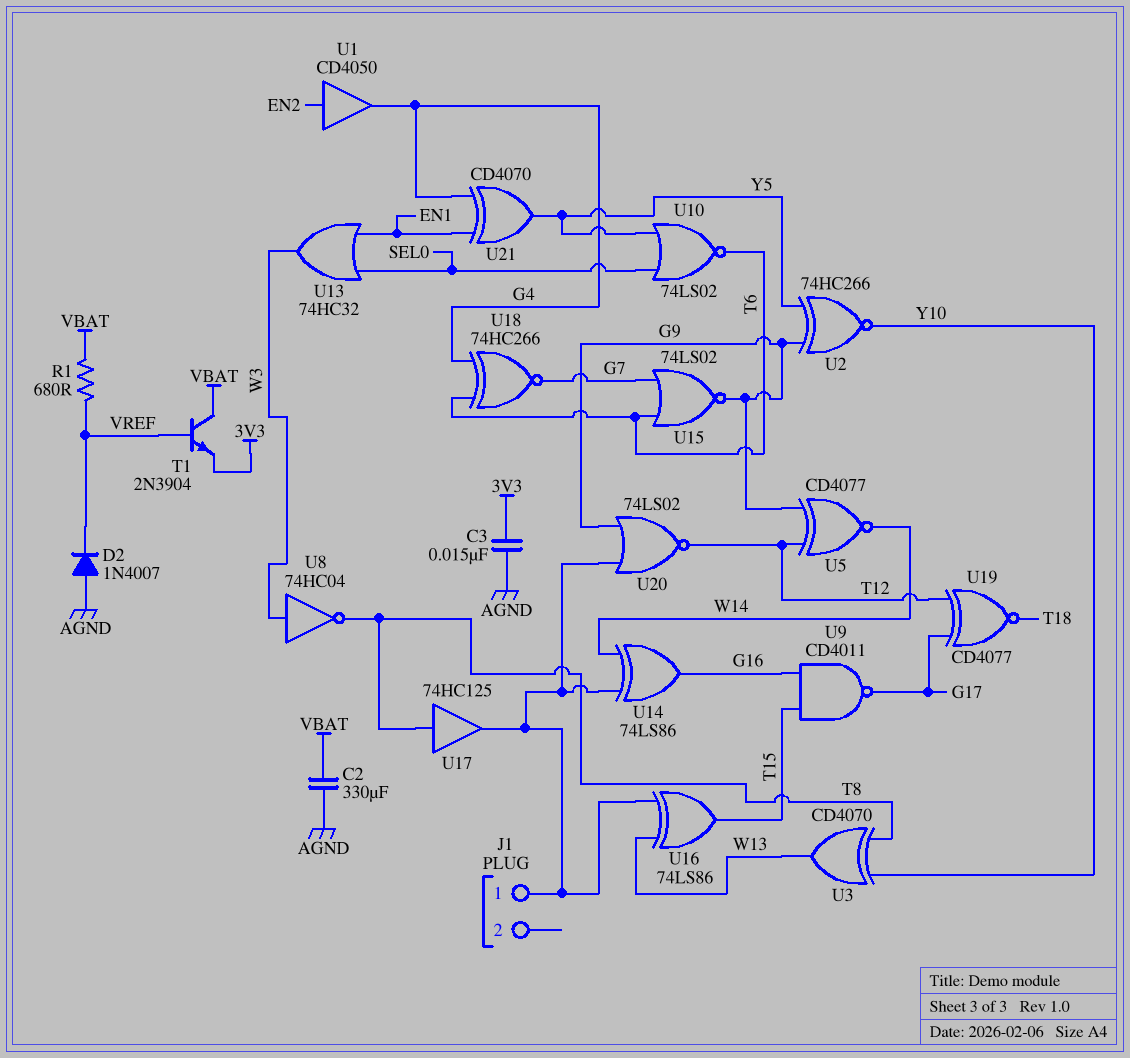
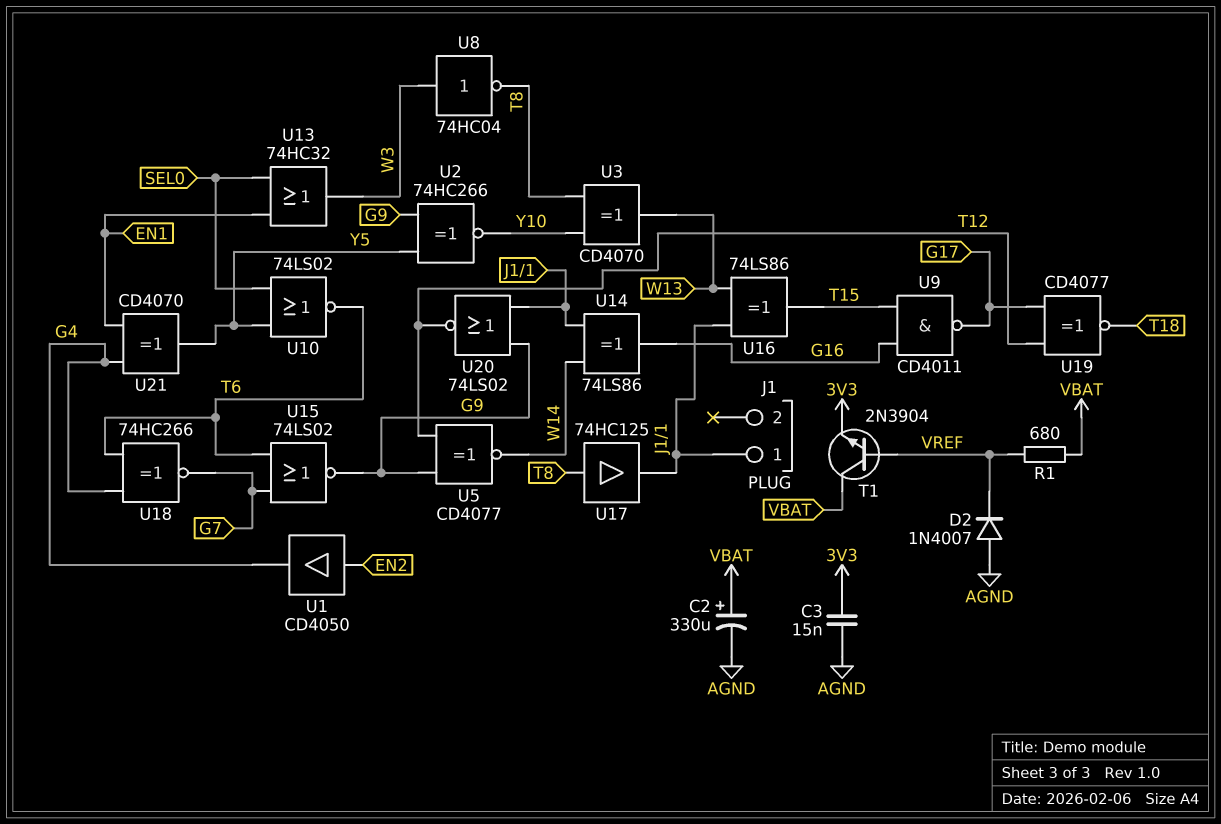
C2: 330uF (AGND, VBAT) -> 330uF (plus VBAT, minus AGND)

